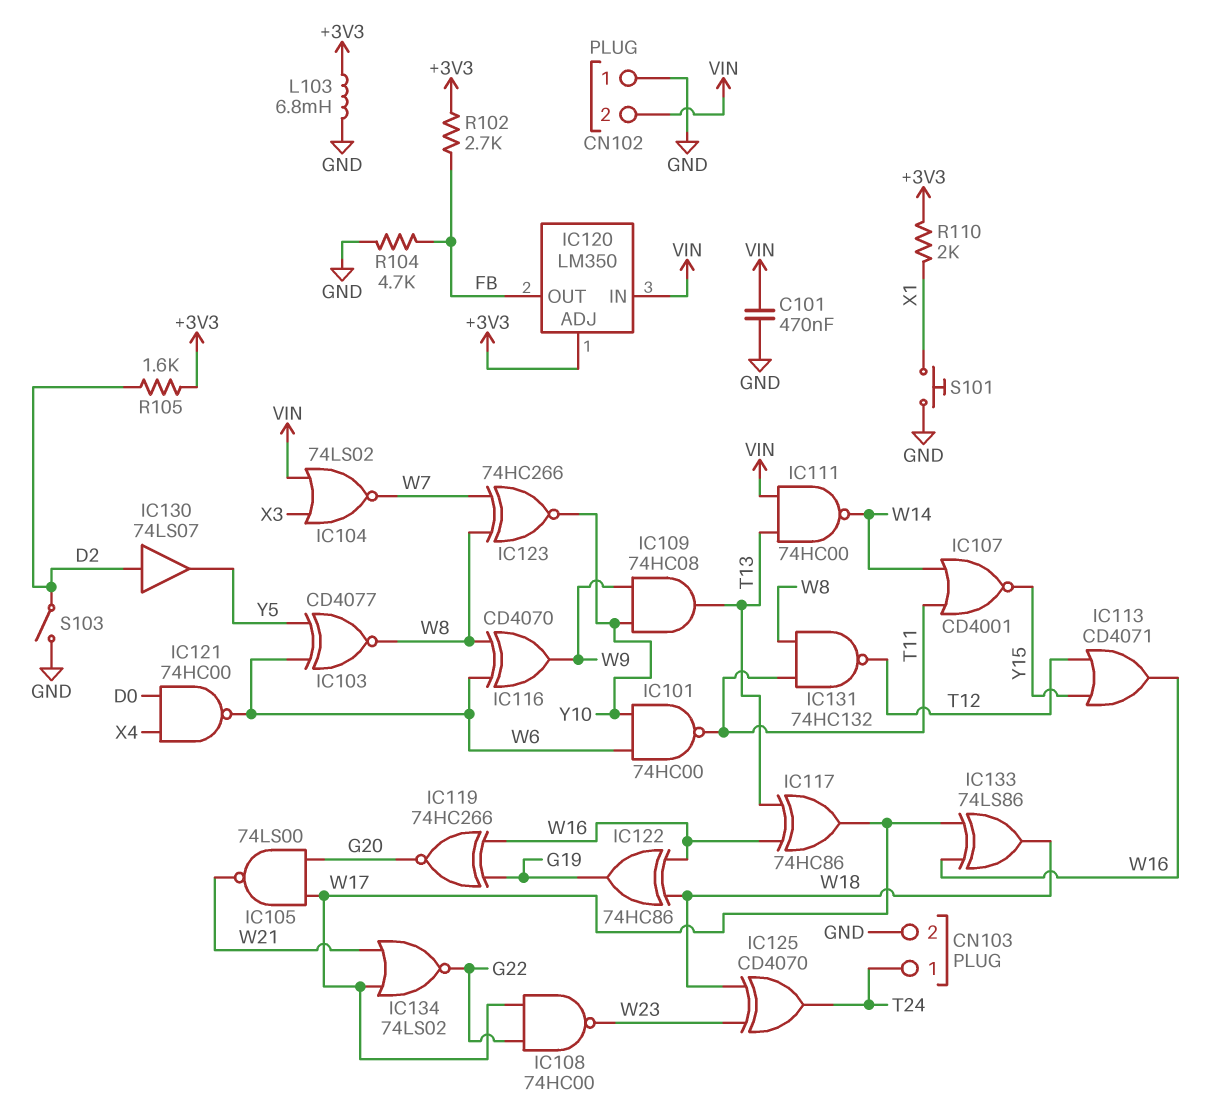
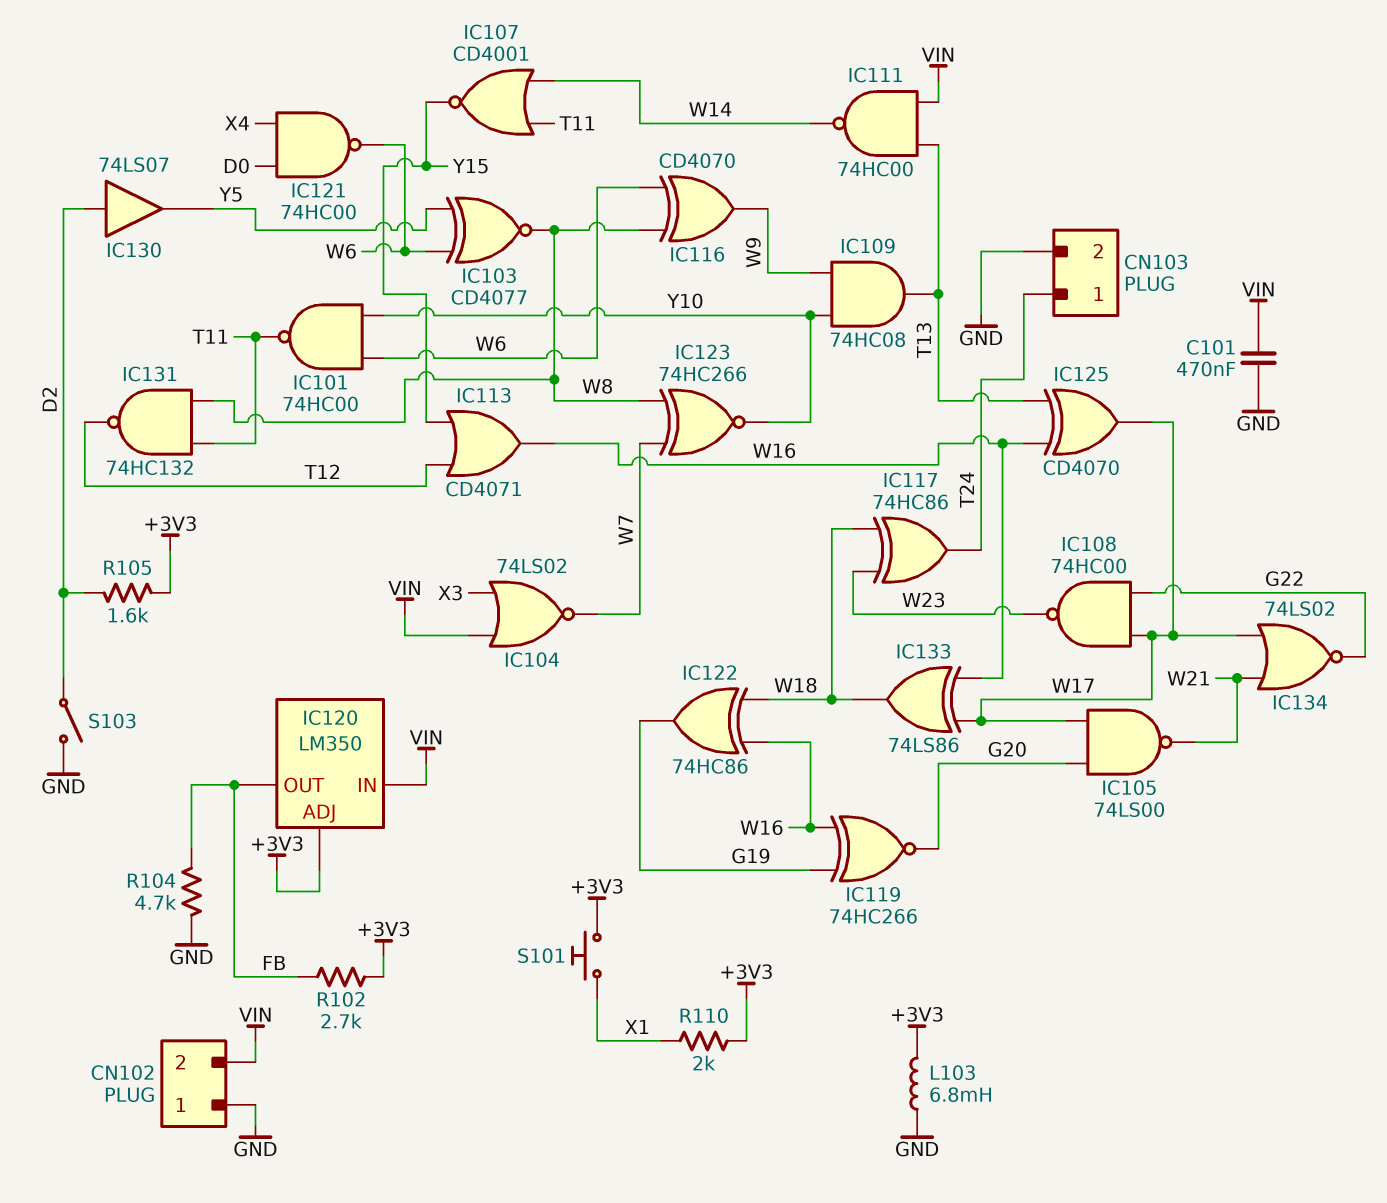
IC117: XOR 74HC86 (in T13, in W16, out W17) -> XOR 74HC86 (in W18, in W23, out T24)
IC125: XOR CD4070 (in W18, in W23, out T24) -> XOR CD4070 (in T13, in W16, out W17)
S101: button (GND, X1) -> button (+3V3, X1)

